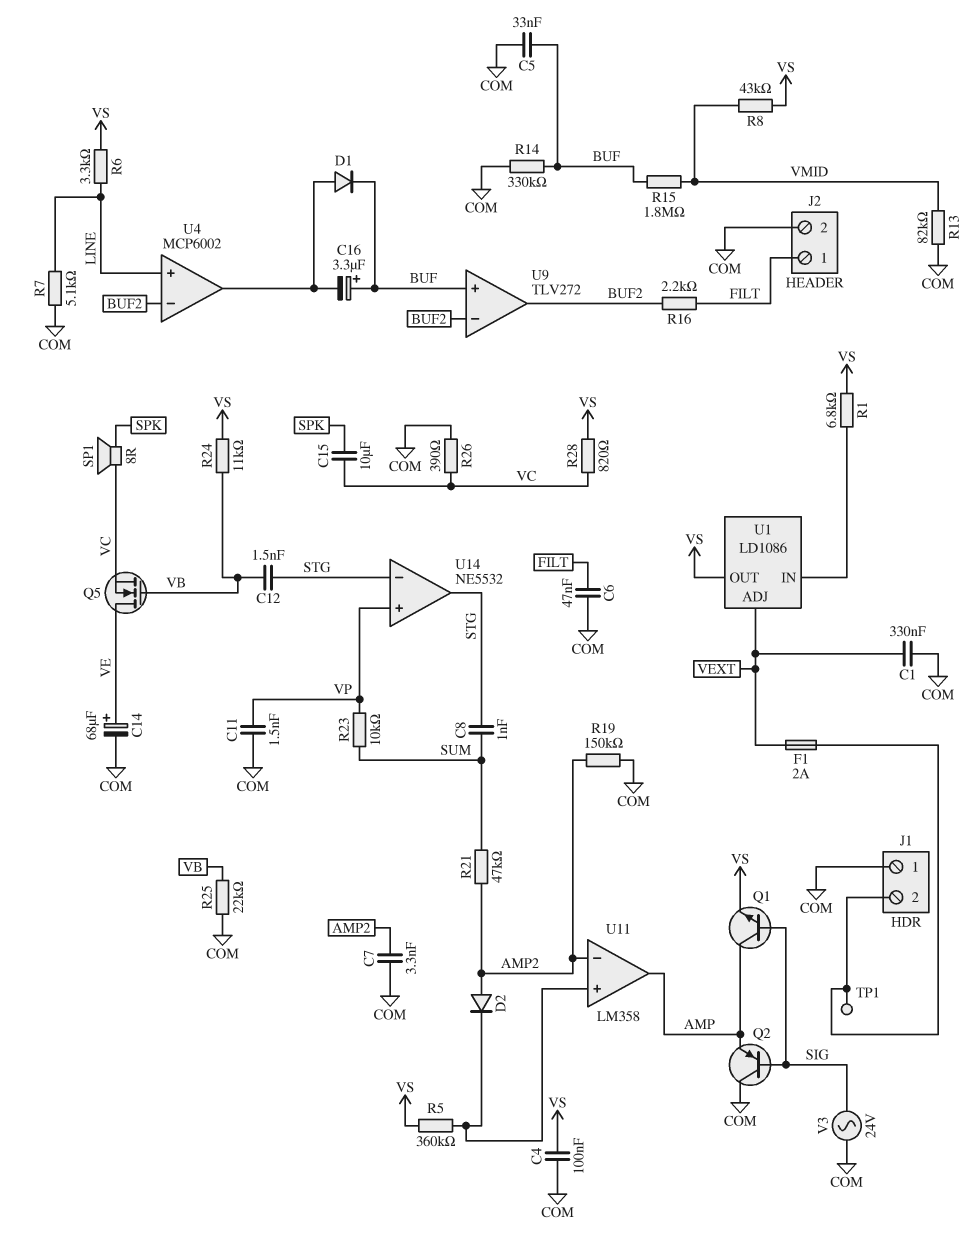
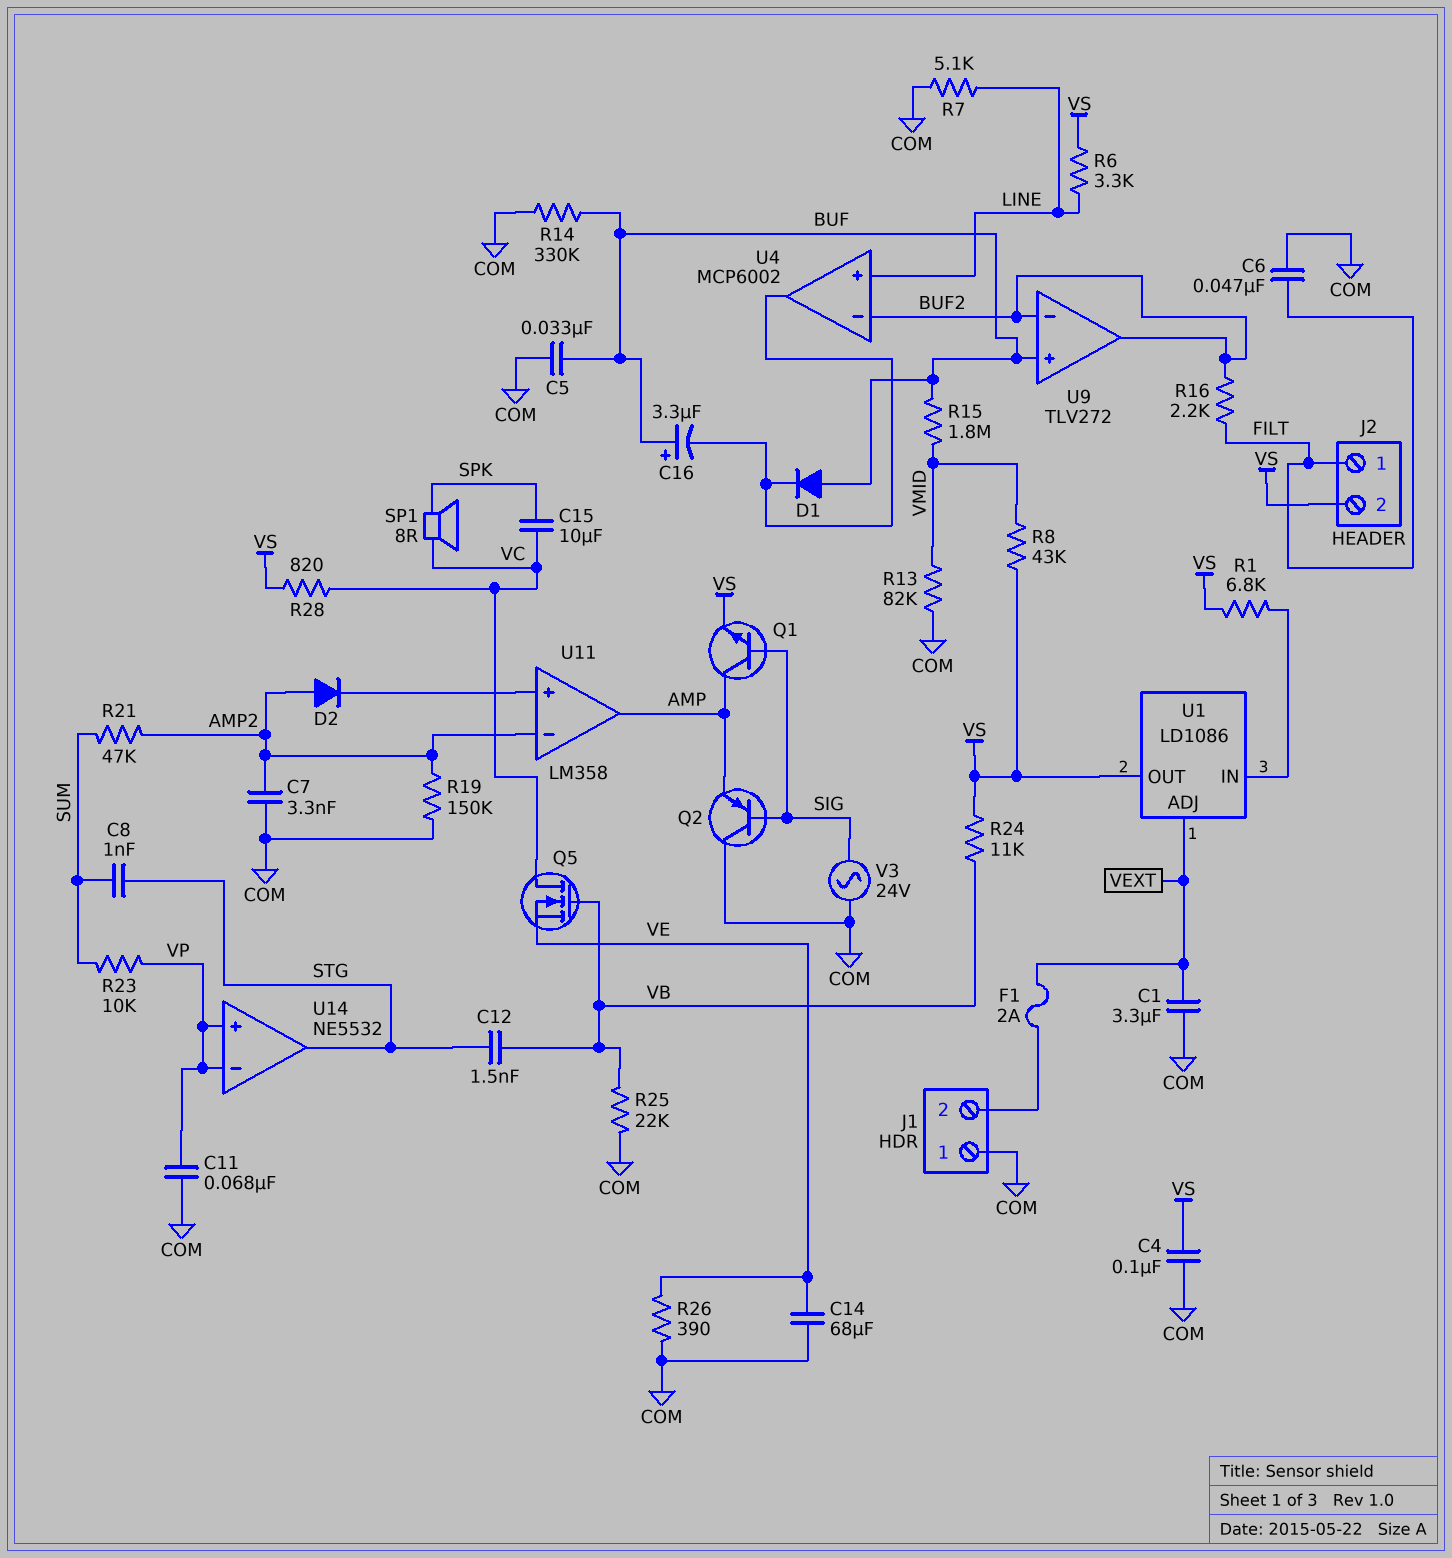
C1: 330nF (COM, VEXT) -> 3.3uF (COM, VEXT)
C11: 1.5nF (COM, VP) -> 68nF (COM, VP)
C14: 68uF (plus VE, minus COM) -> 68uF (COM, VE)
D1: diode (A U4/out, K BUF) -> diode (A BUF, K U4/out)
J2 pin 2: COM -> VS
Q5: NMOS (G VB, D VE, S VC) -> NMOS (G VB, D VC, S VE)
R5: 360k (U11/in+, VS) -> none
R26: 390 (COM, VC) -> 390 (COM, VE)
TP1: test point (J1/2) -> none
U14 pin in-: STG -> VP

